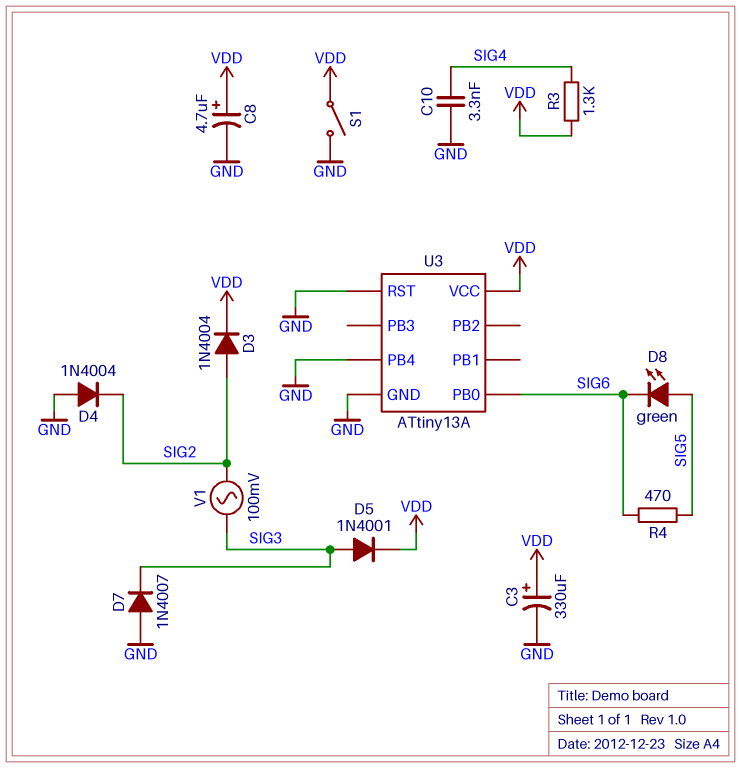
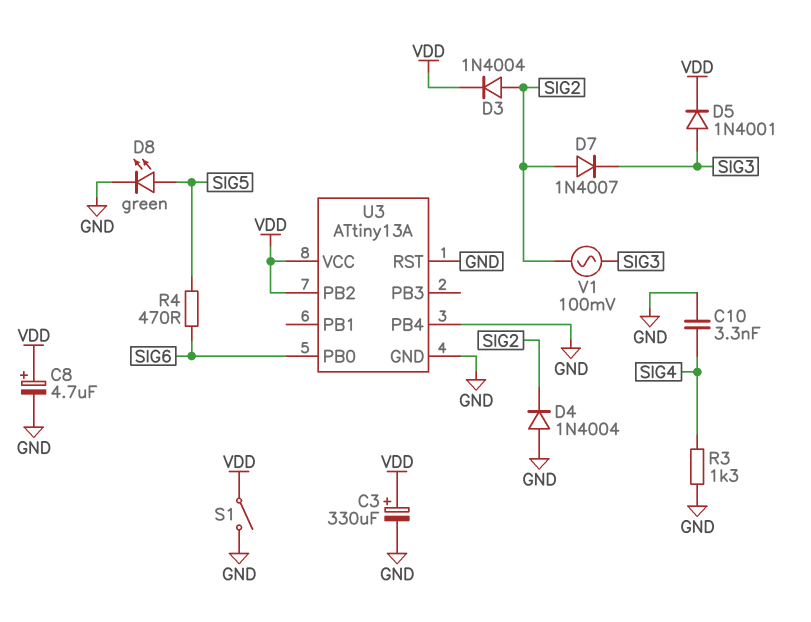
D7: diode 1N4007 (A GND, K SIG3) -> diode 1N4007 (A SIG2, K SIG3)
D8: LED green (A SIG5, K SIG6) -> LED green (A SIG5, K GND)
R3: 1.3k (SIG4, VDD) -> 1.3k (GND, SIG4)
U3 pin PB2: none -> VDD

